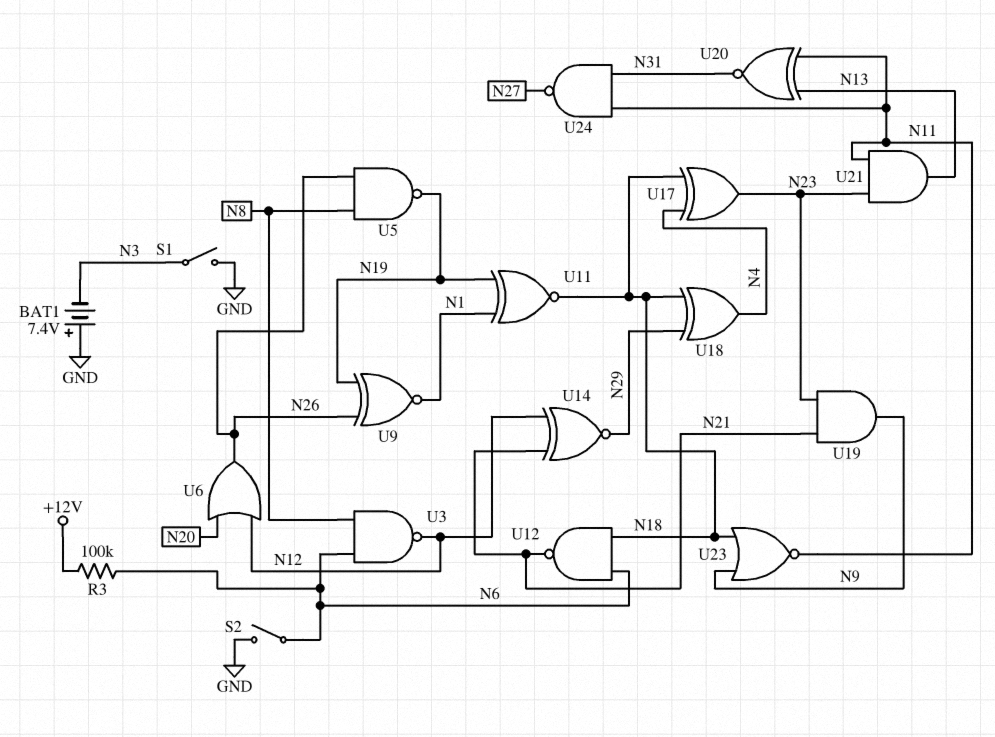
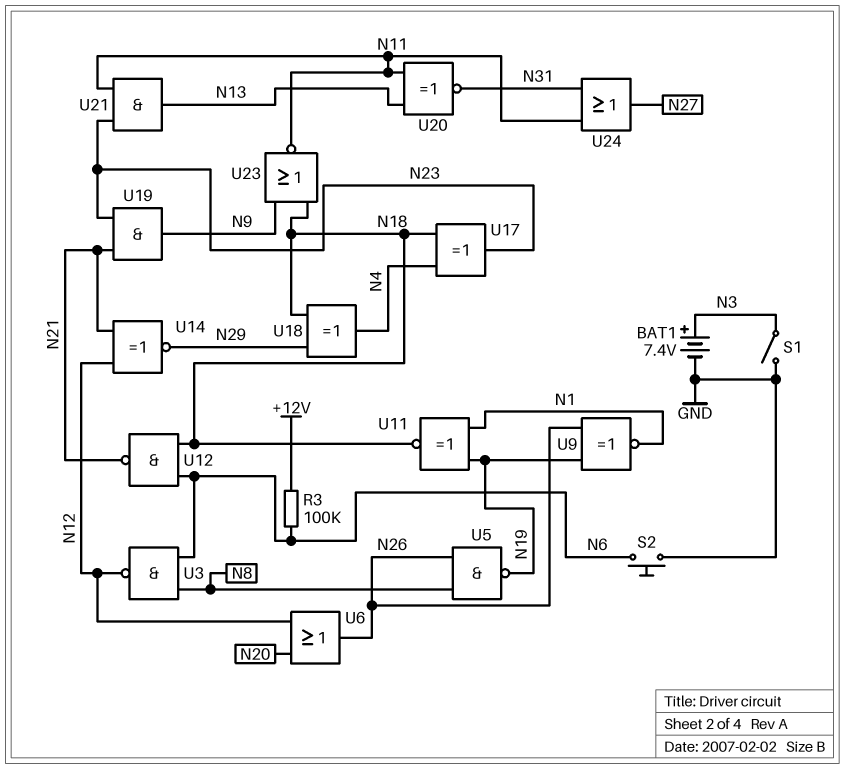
BAT1: 7.4V (plus GND, minus N3) -> 7.4V (plus N3, minus GND)
S2: switch (GND, N6) -> button (GND, N6)
U24: NAND (in N11, in N31, out N27) -> OR (in N11, in N31, out N27)

